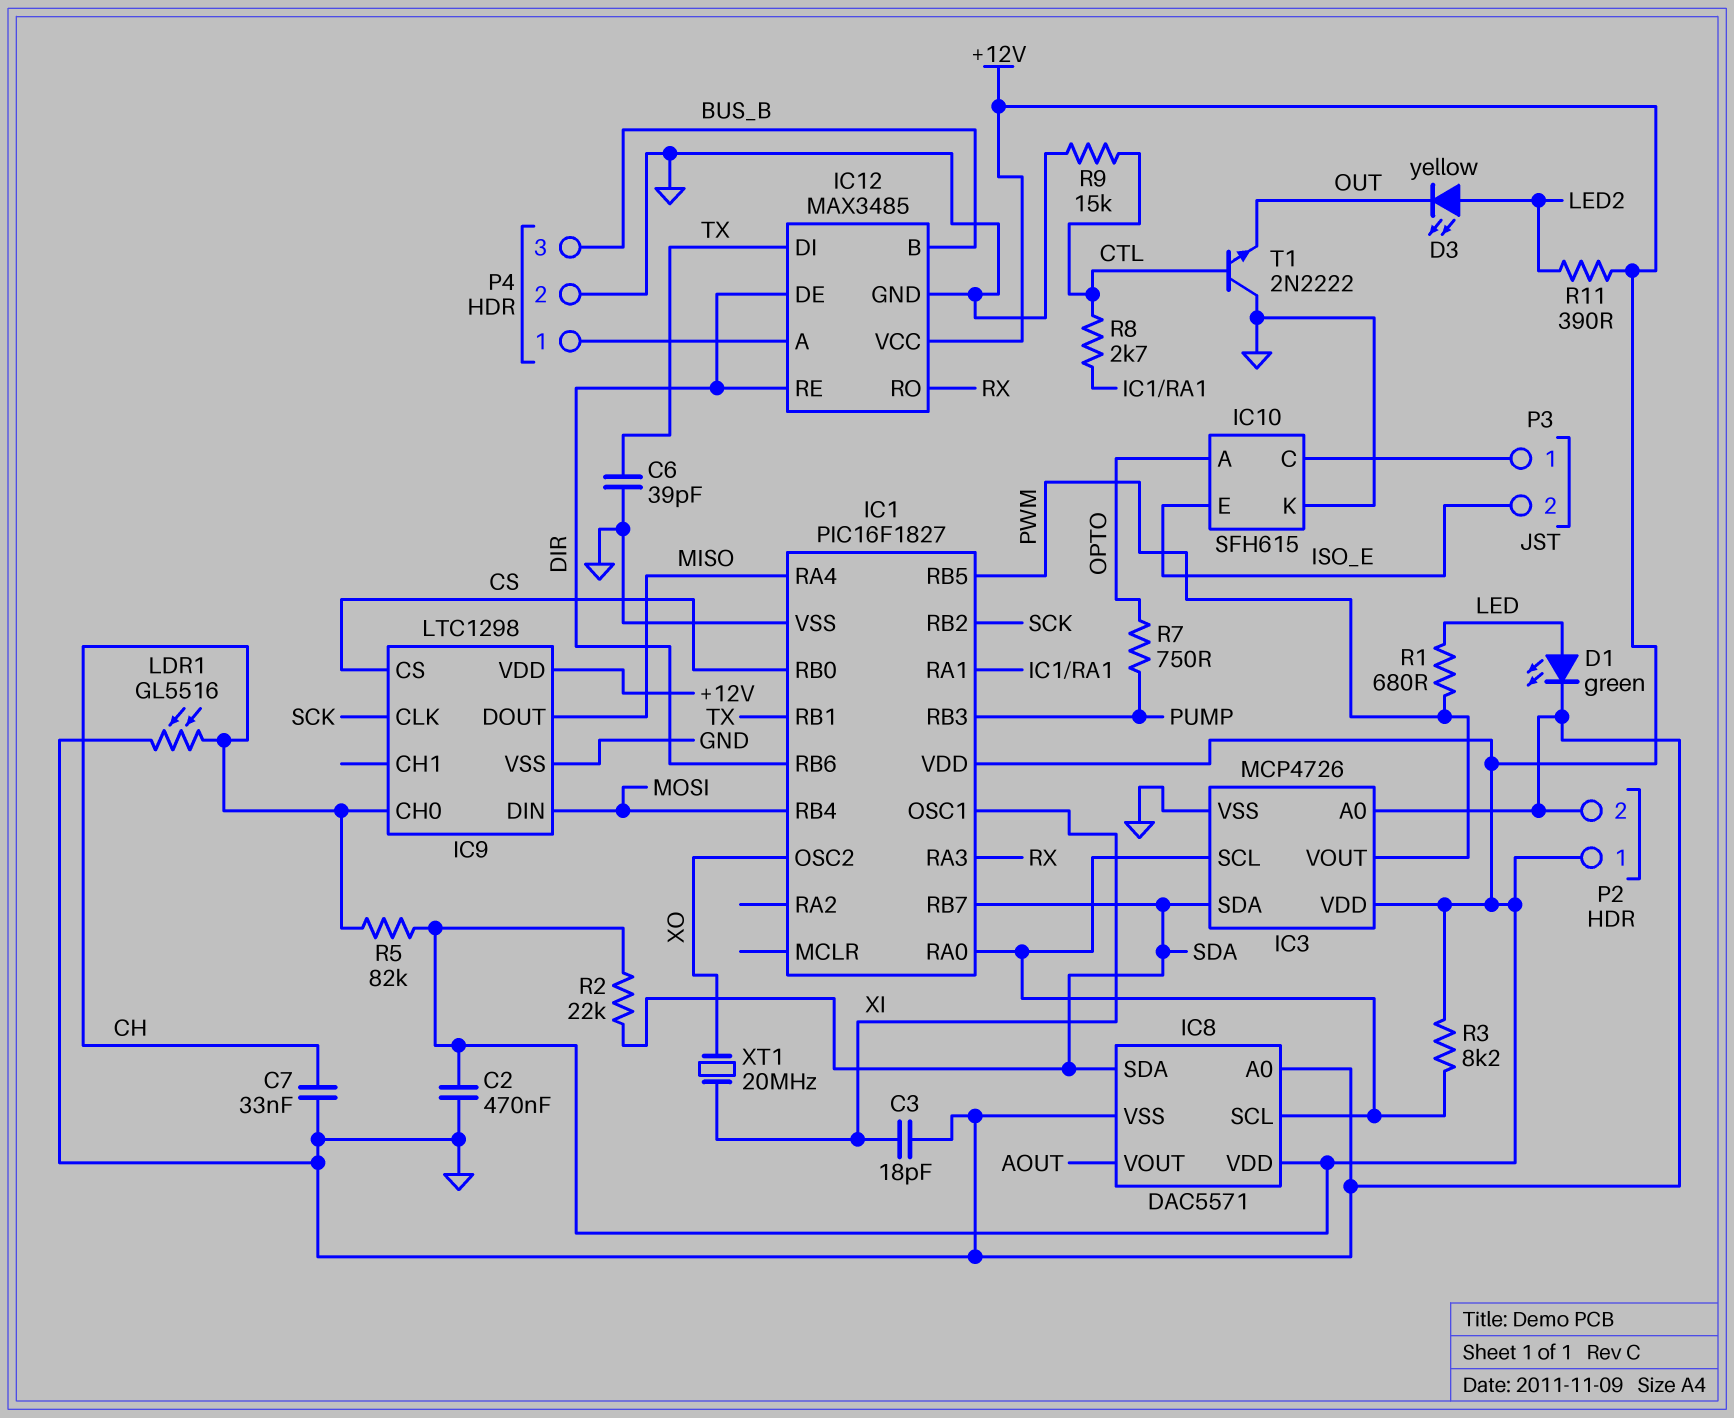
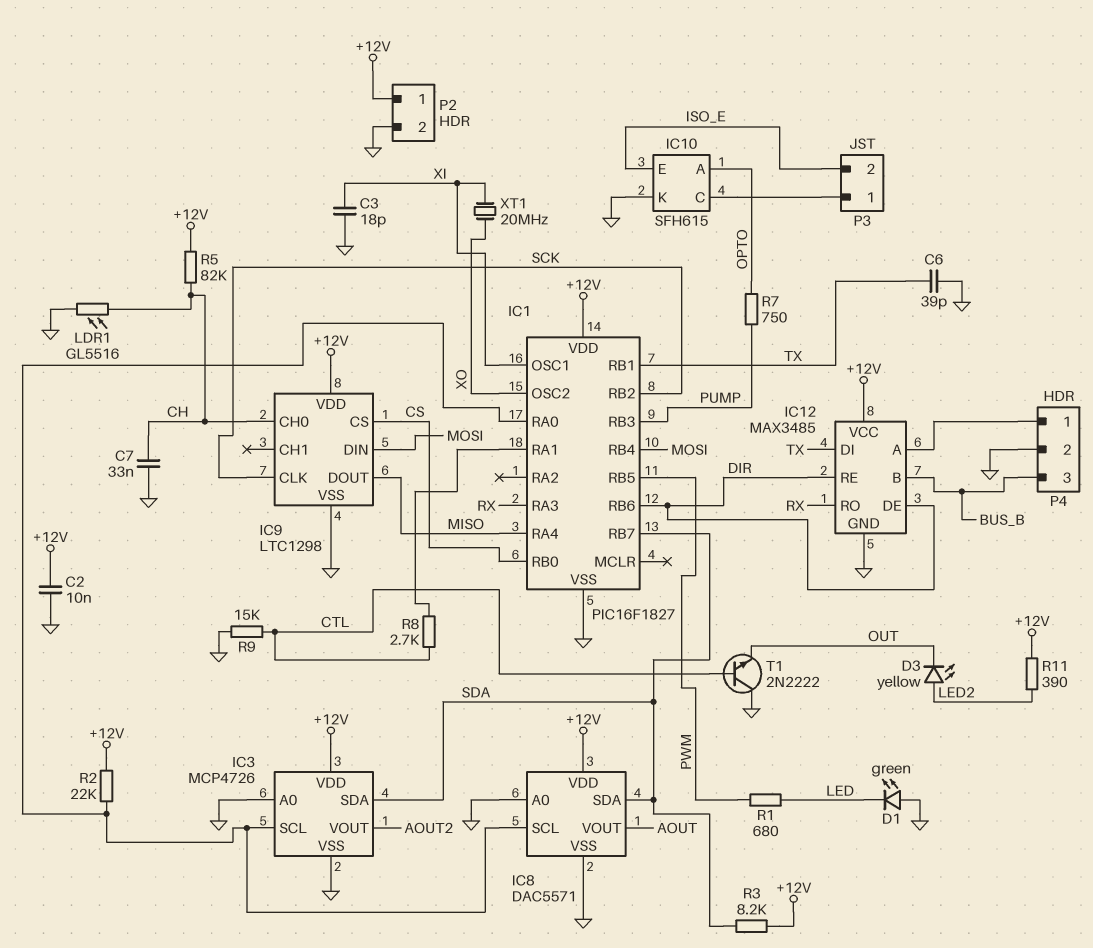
C2: 470nF (+12V, GND) -> 10nF (+12V, GND)
D1: LED green (A LED, K GND) -> LED green (A GND, K LED)
IC3 pin VOUT: PWM -> AOUT2
R2: 22k (+12V, SDA) -> 22k (+12V, IC1/RA0)
R3: 8.2k (+12V, IC1/RA0) -> 8.2k (+12V, SDA)

